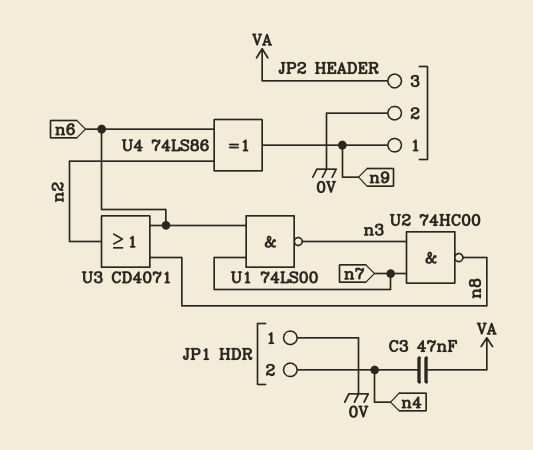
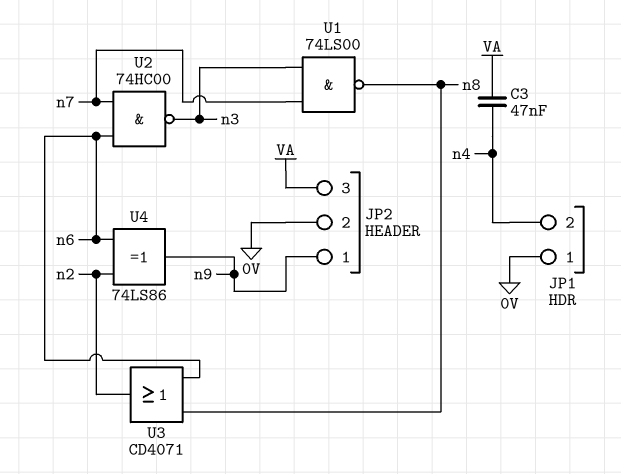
U1: NAND 74LS00 (in n6, in n7, out n3) -> NAND 74LS00 (in n3, in n7, out n8)
U2: NAND 74HC00 (in n3, in n7, out n8) -> NAND 74HC00 (in n6, in n7, out n3)

